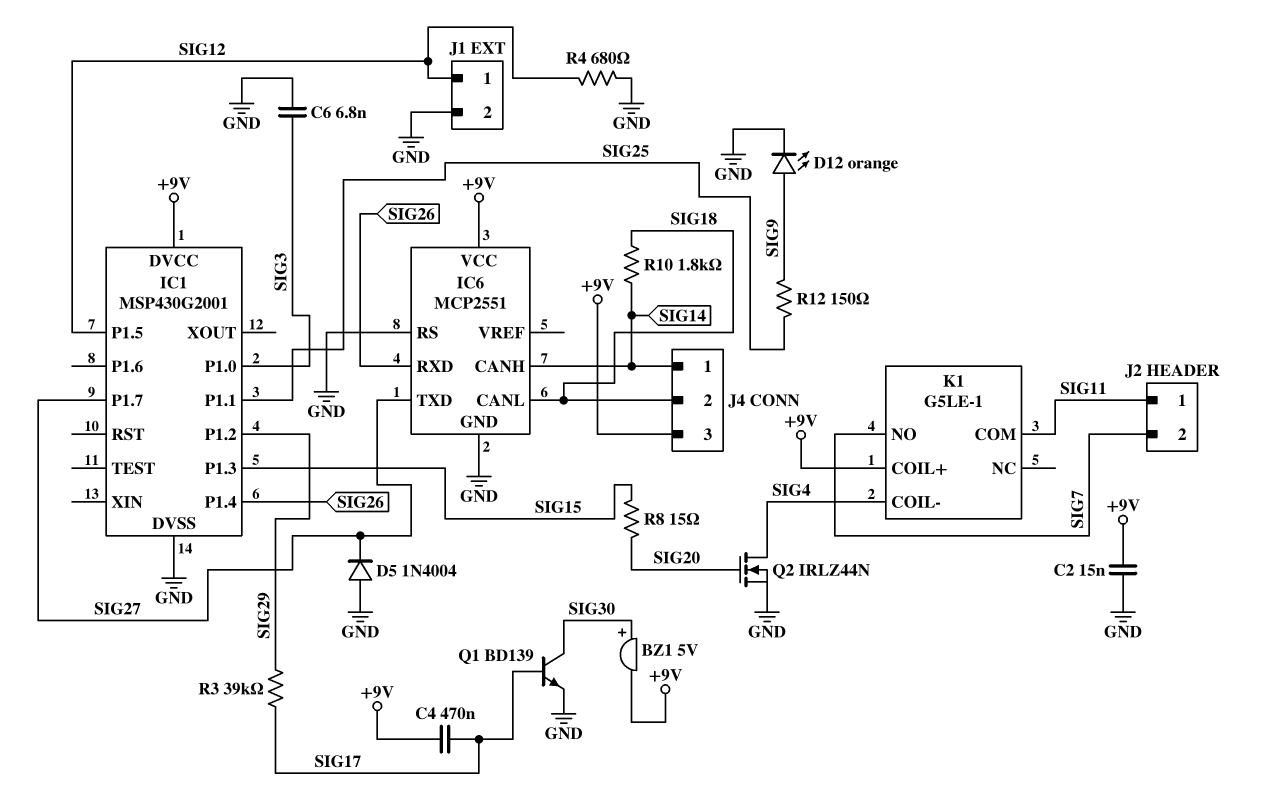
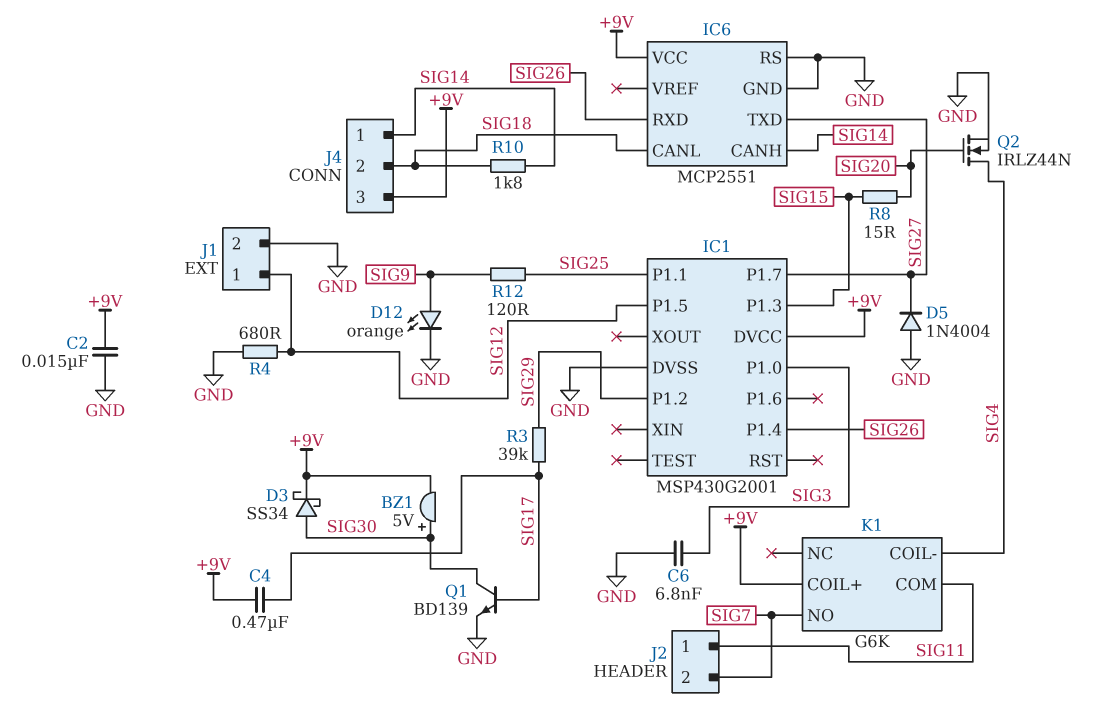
D3: none -> schottky SS34 (A SIG30, K +9V)
K1: G5LE-1 -> G6K
R12: 150 (SIG9, SIG25) -> 120 (SIG9, SIG25)

